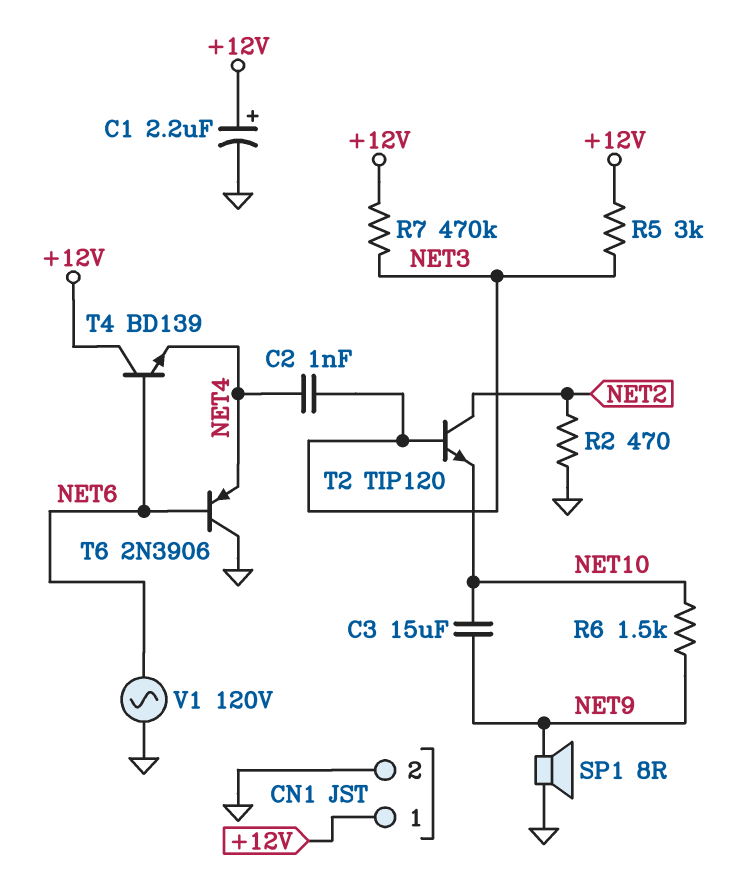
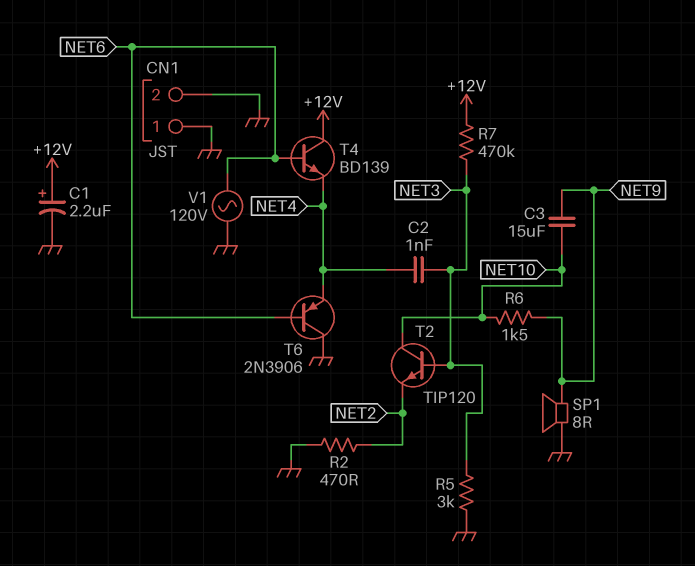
CN1 pin 1: +12V -> GND
R5: 3k (+12V, NET3) -> 3k (GND, NET3)
T2: NPN TIP120 (B NET3, C NET2, E NET10) -> NPN TIP120 (B NET3, C NET10, E NET2)

